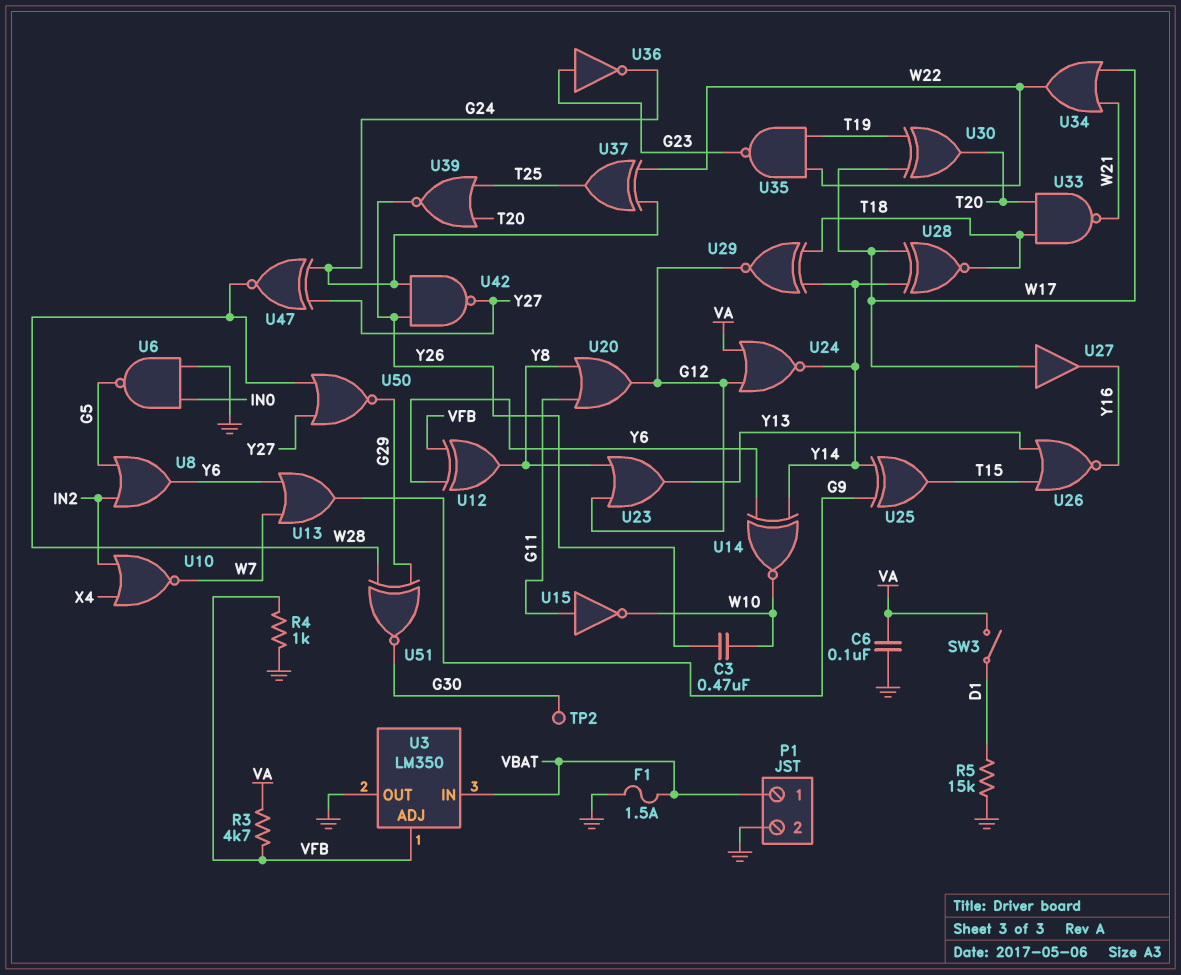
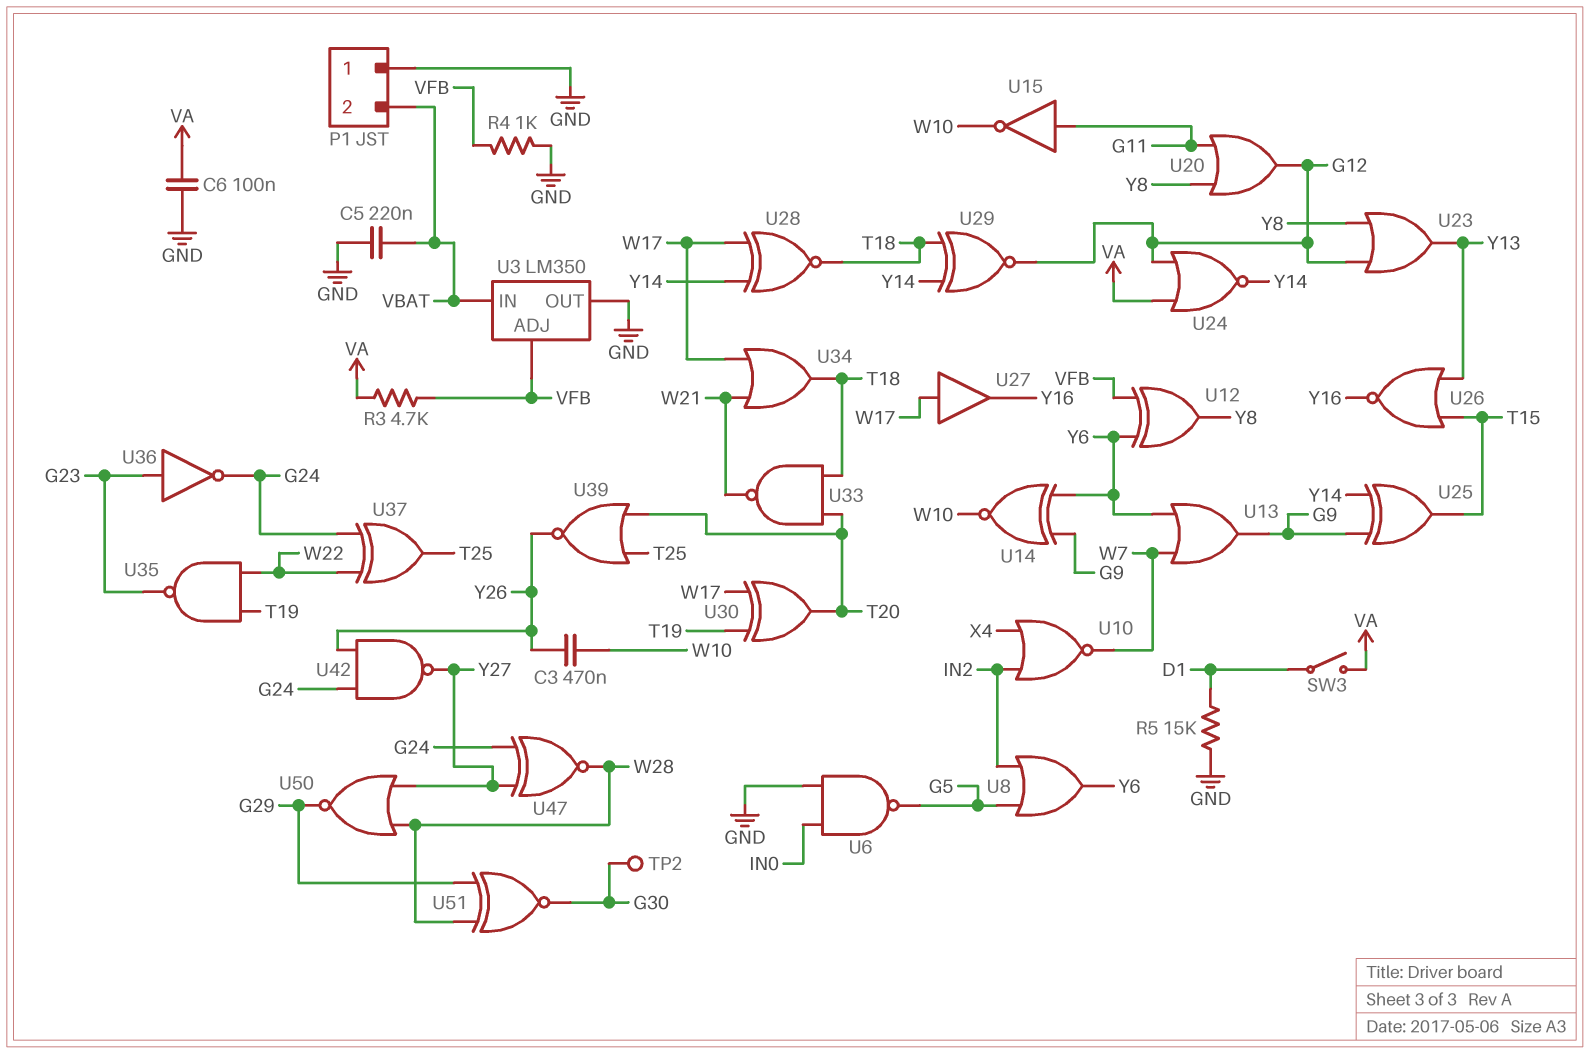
C5: none -> 220nF (GND, VBAT)
F1: 1.5A (GND, VBAT) -> none
P1 pin 1: VBAT -> GND
P1 pin 2: GND -> VBAT
U14: XNOR (in Y6, in Y14, out W10) -> XNOR (in G9, in Y6, out W10)
U34: OR (in W17, in W21, out W22) -> OR (in W17, in W21, out T18)

